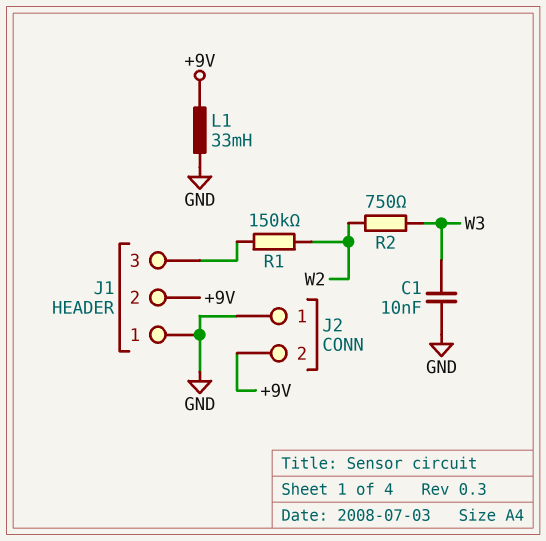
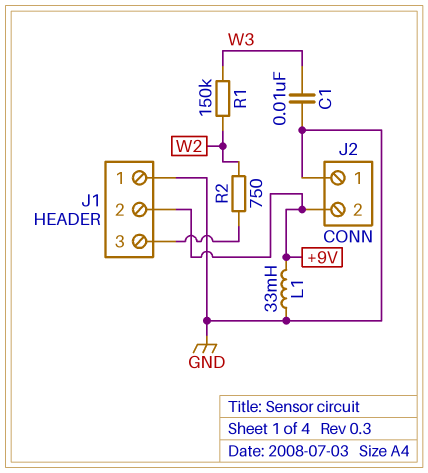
R1: 150k (J1/3, W2) -> 150k (W2, W3)
R2: 750 (W2, W3) -> 750 (J1/3, W2)

